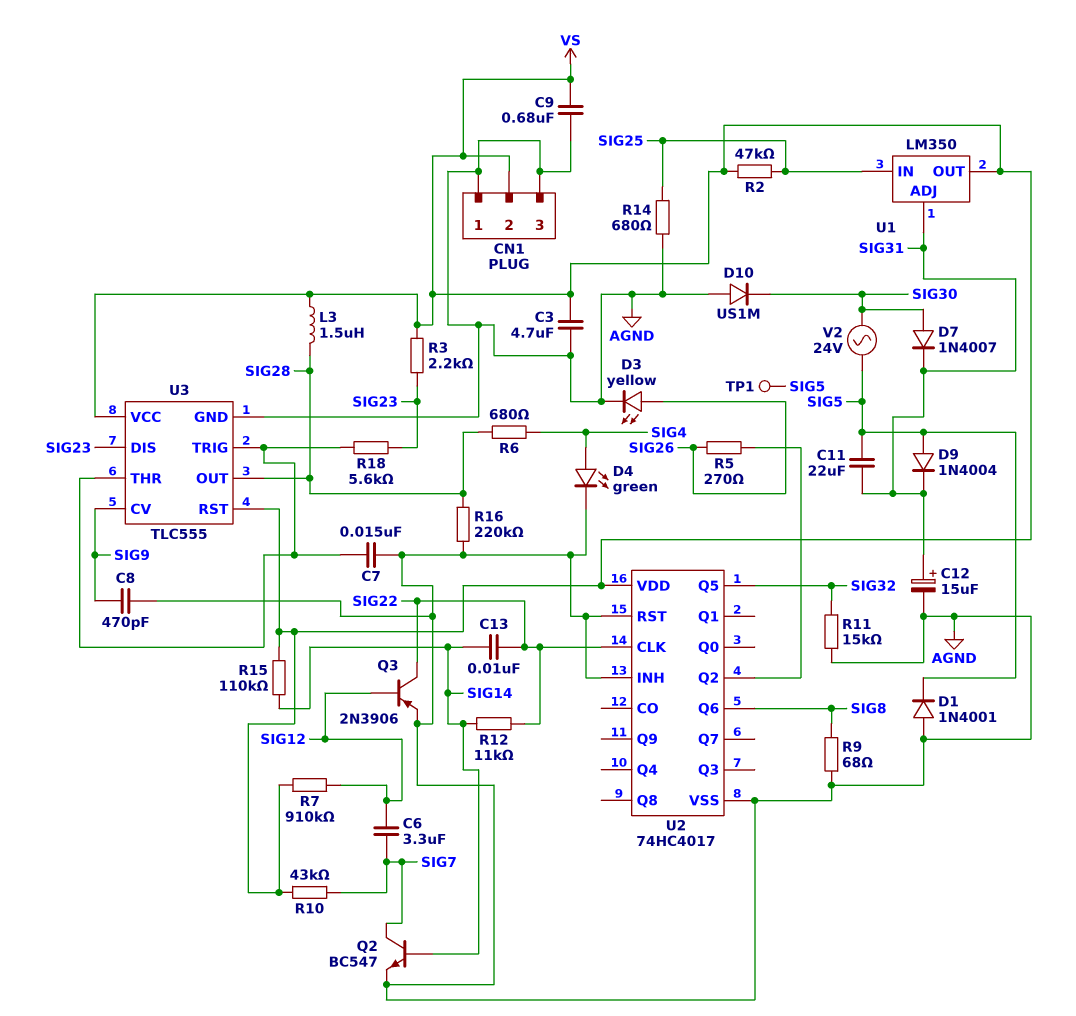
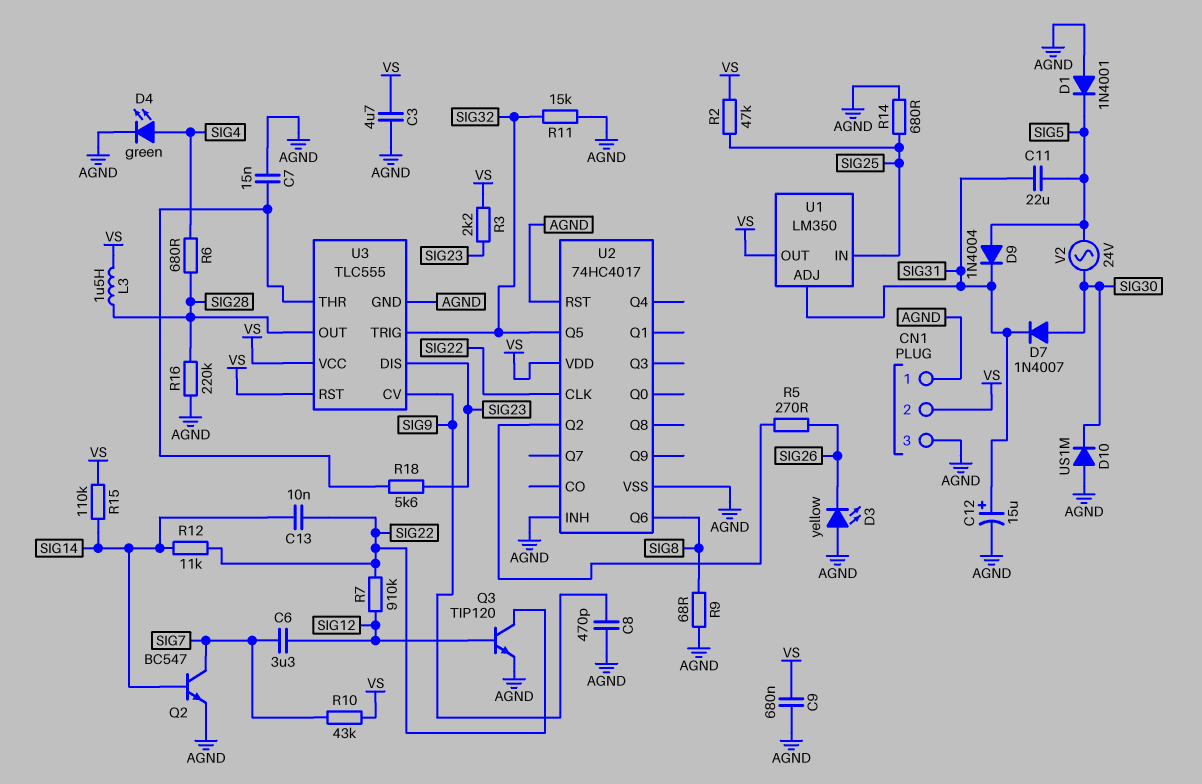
D3: LED yellow (A SIG26, K AGND) -> LED yellow (A AGND, K SIG26)
Q3: PNP 2N3906 (B SIG12, C SIG22, E AGND) -> NPN TIP120 (B SIG12, C SIG22, E AGND)
R7: 910k (SIG12, VS) -> 910k (SIG12, SIG22)
TP1: test point (SIG5) -> none
U3 pin TRIG: U3/THR -> SIG32

